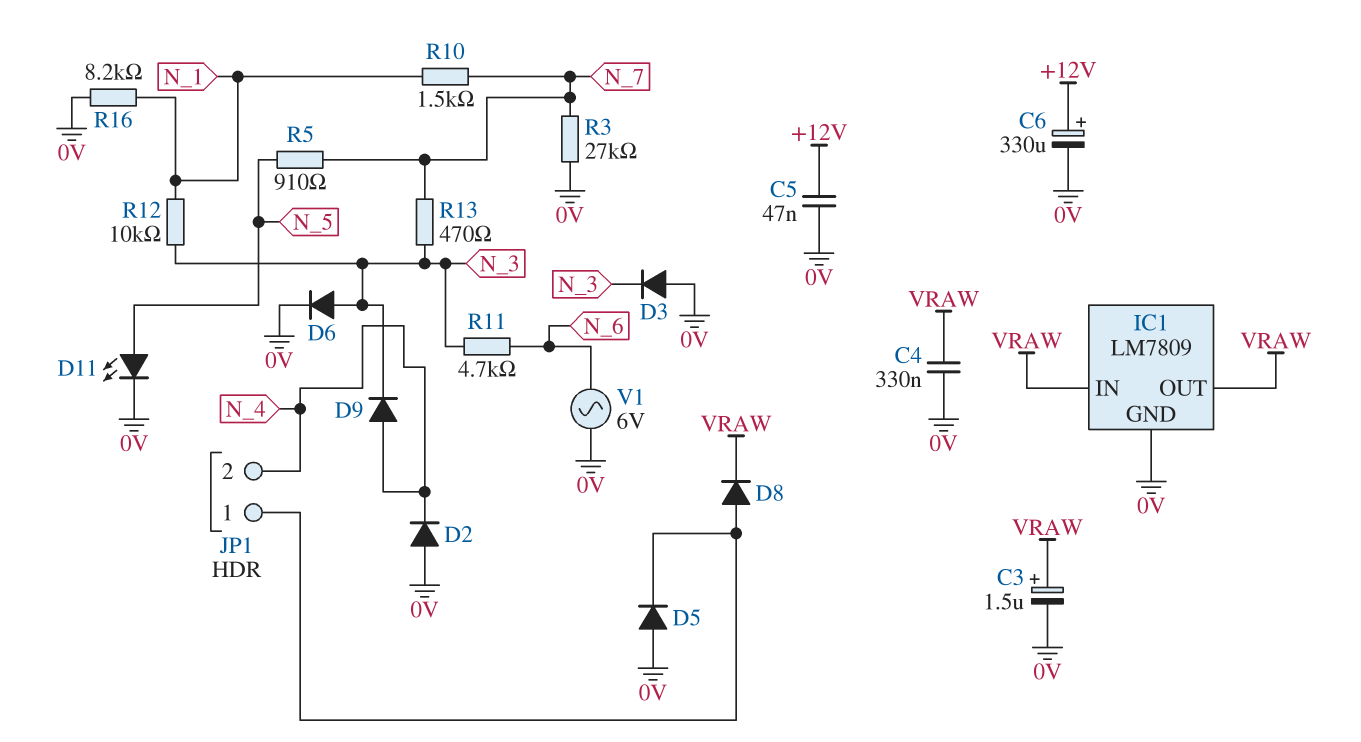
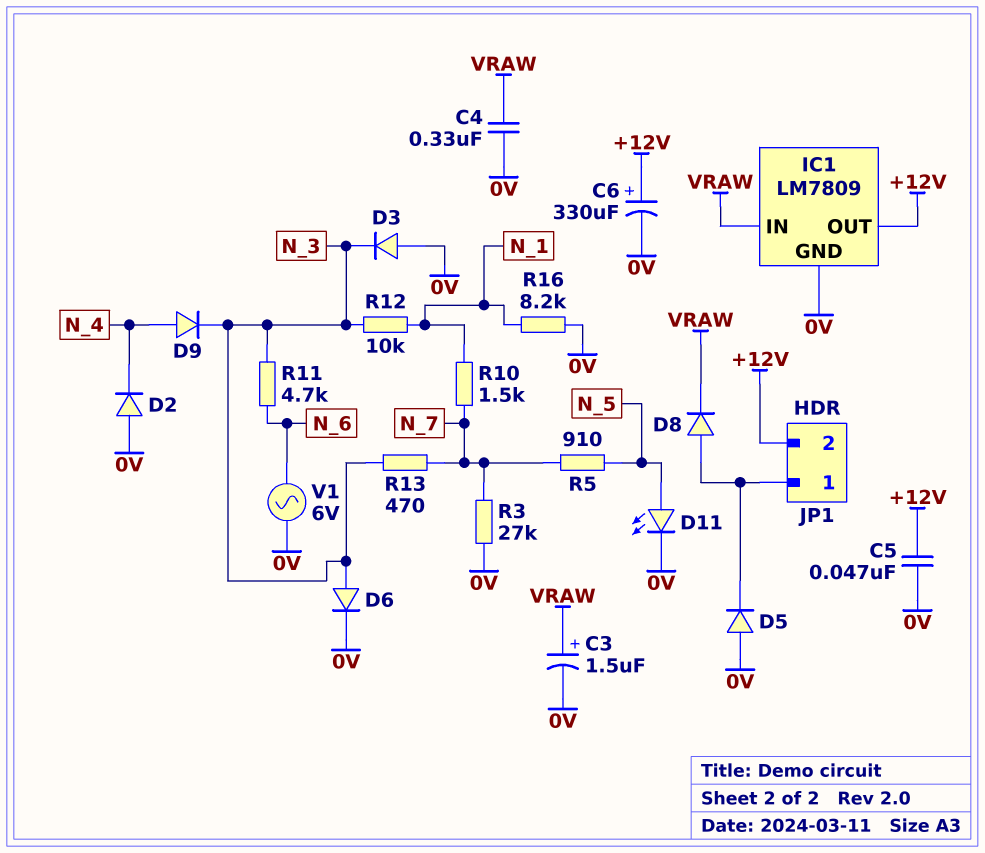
IC1 pin OUT: VRAW -> +12V
JP1 pin 2: N_4 -> +12V

